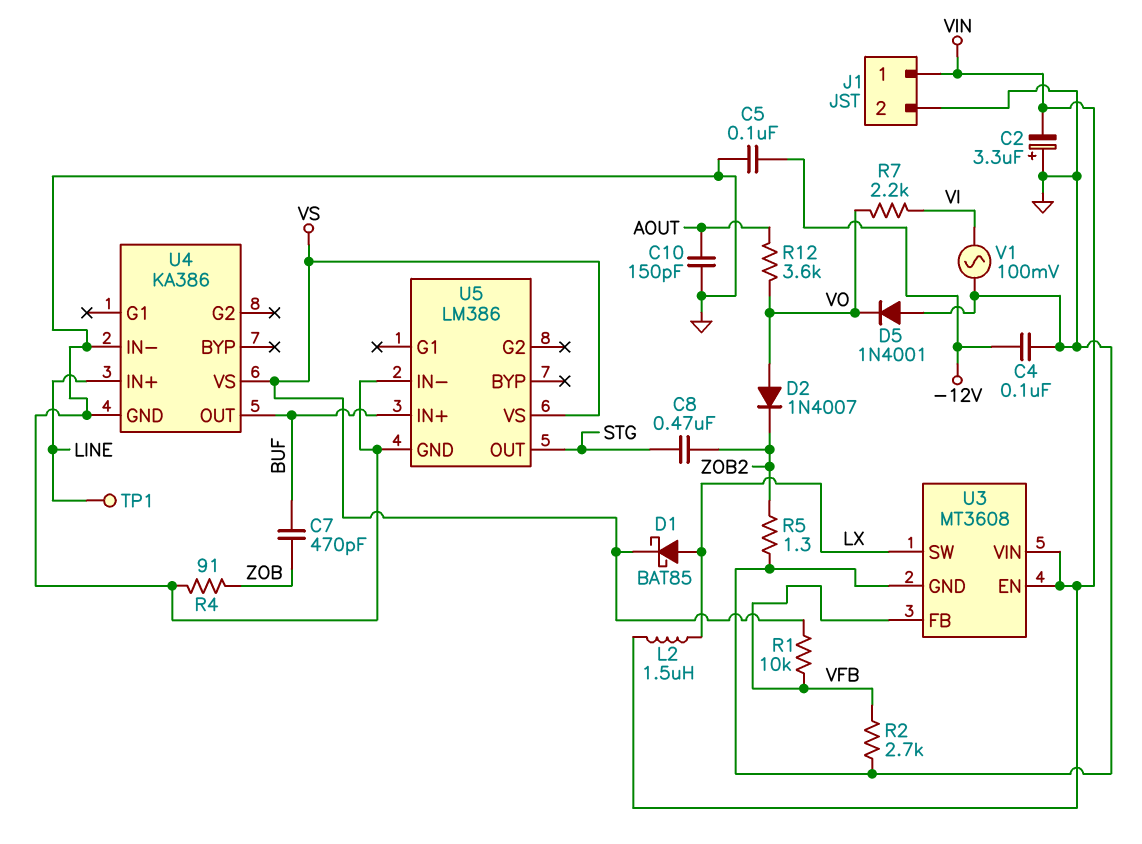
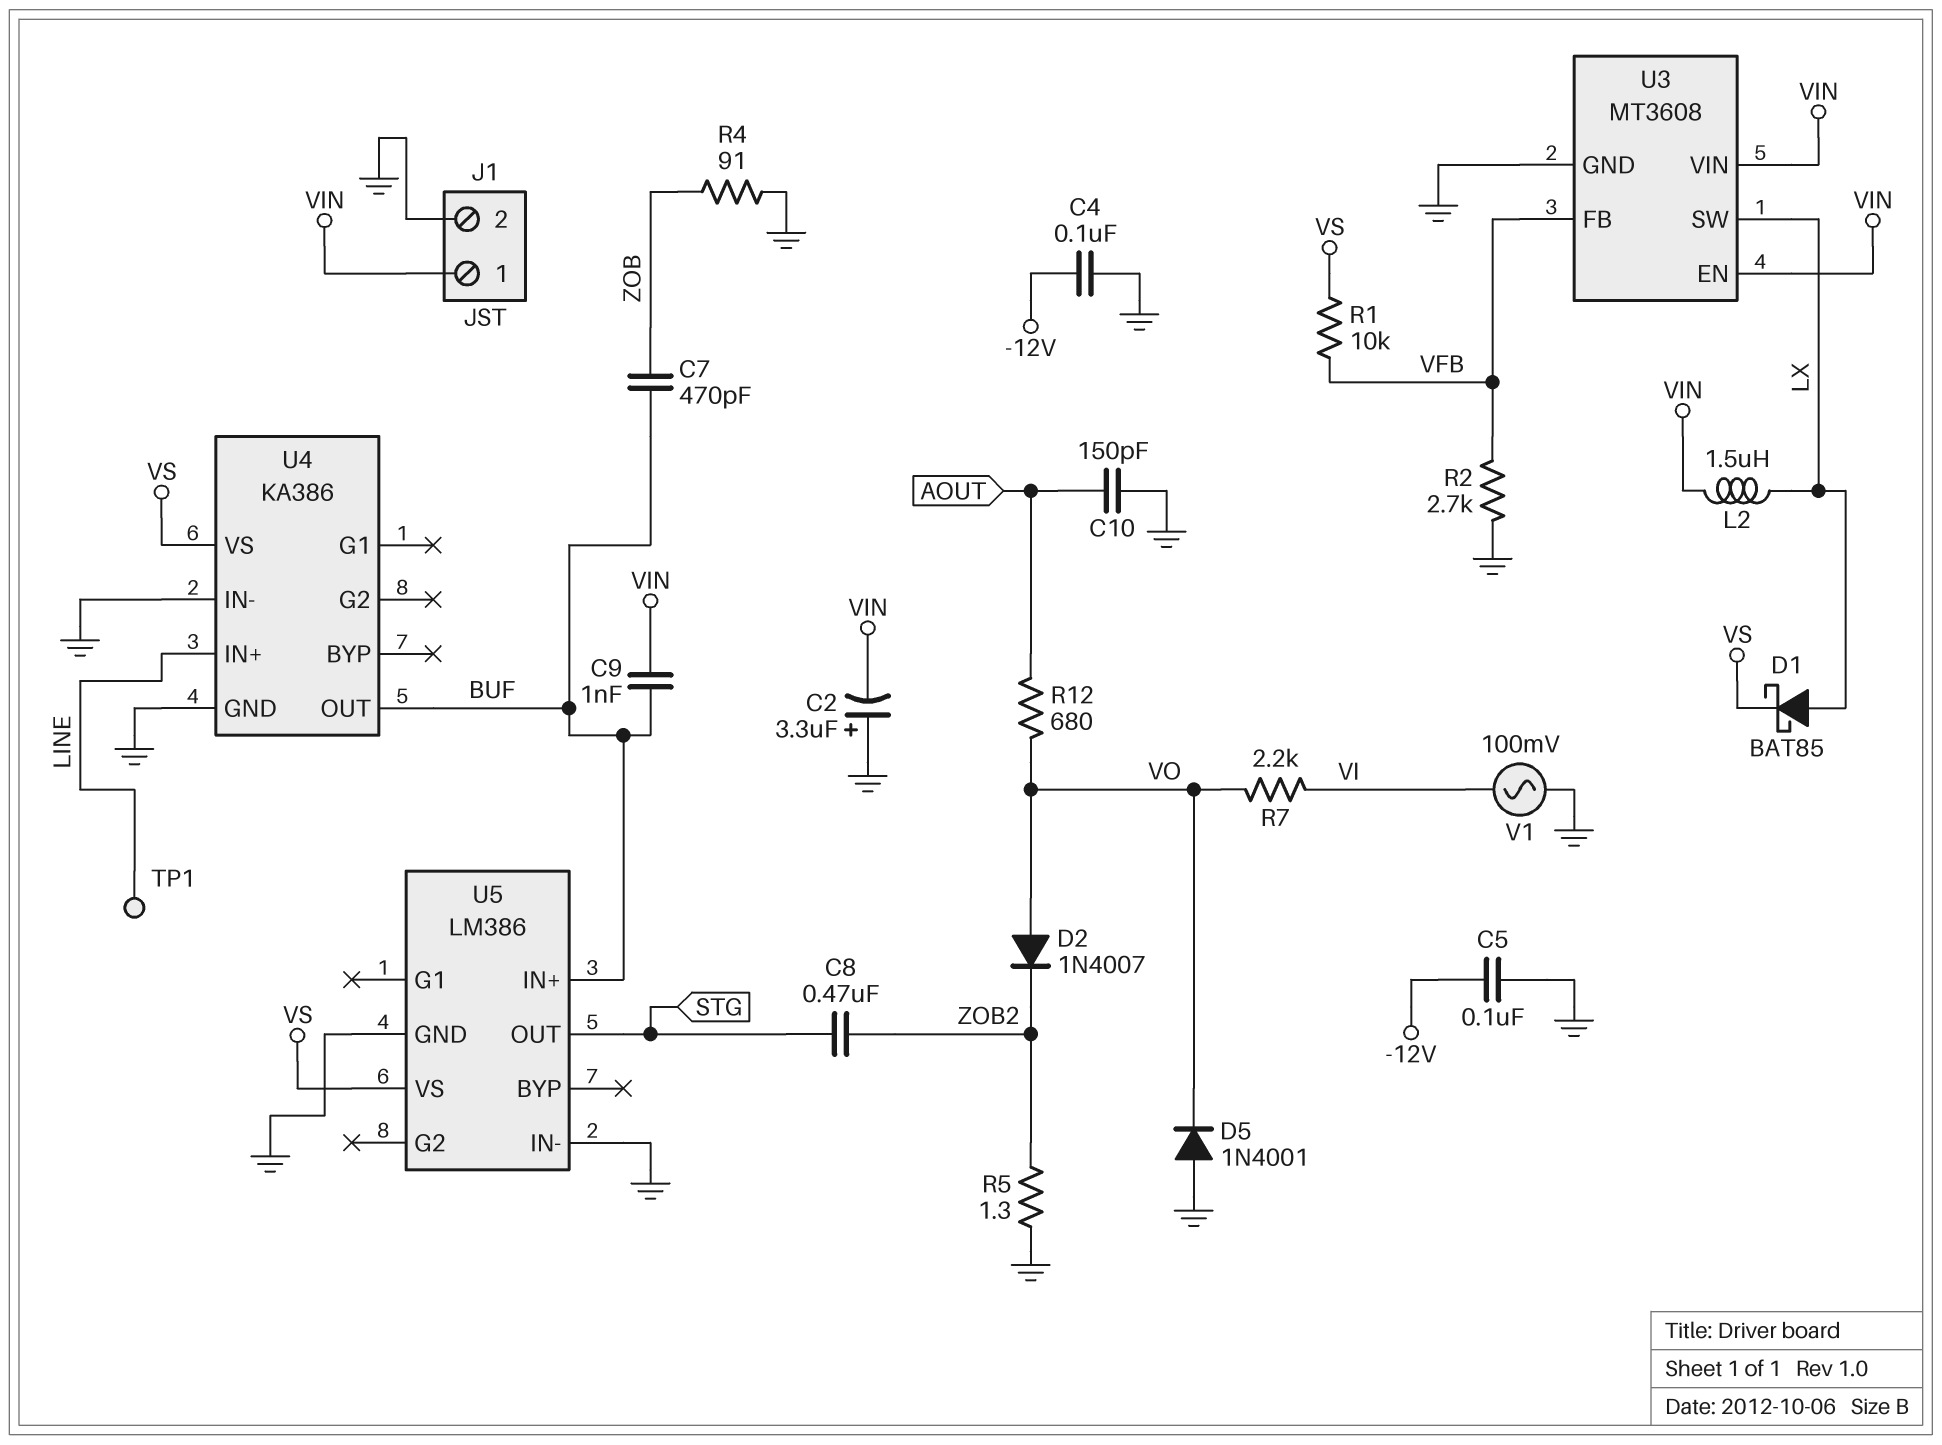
C9: none -> 1nF (BUF, VIN)
R12: 3.6k (AOUT, VO) -> 680 (AOUT, VO)

